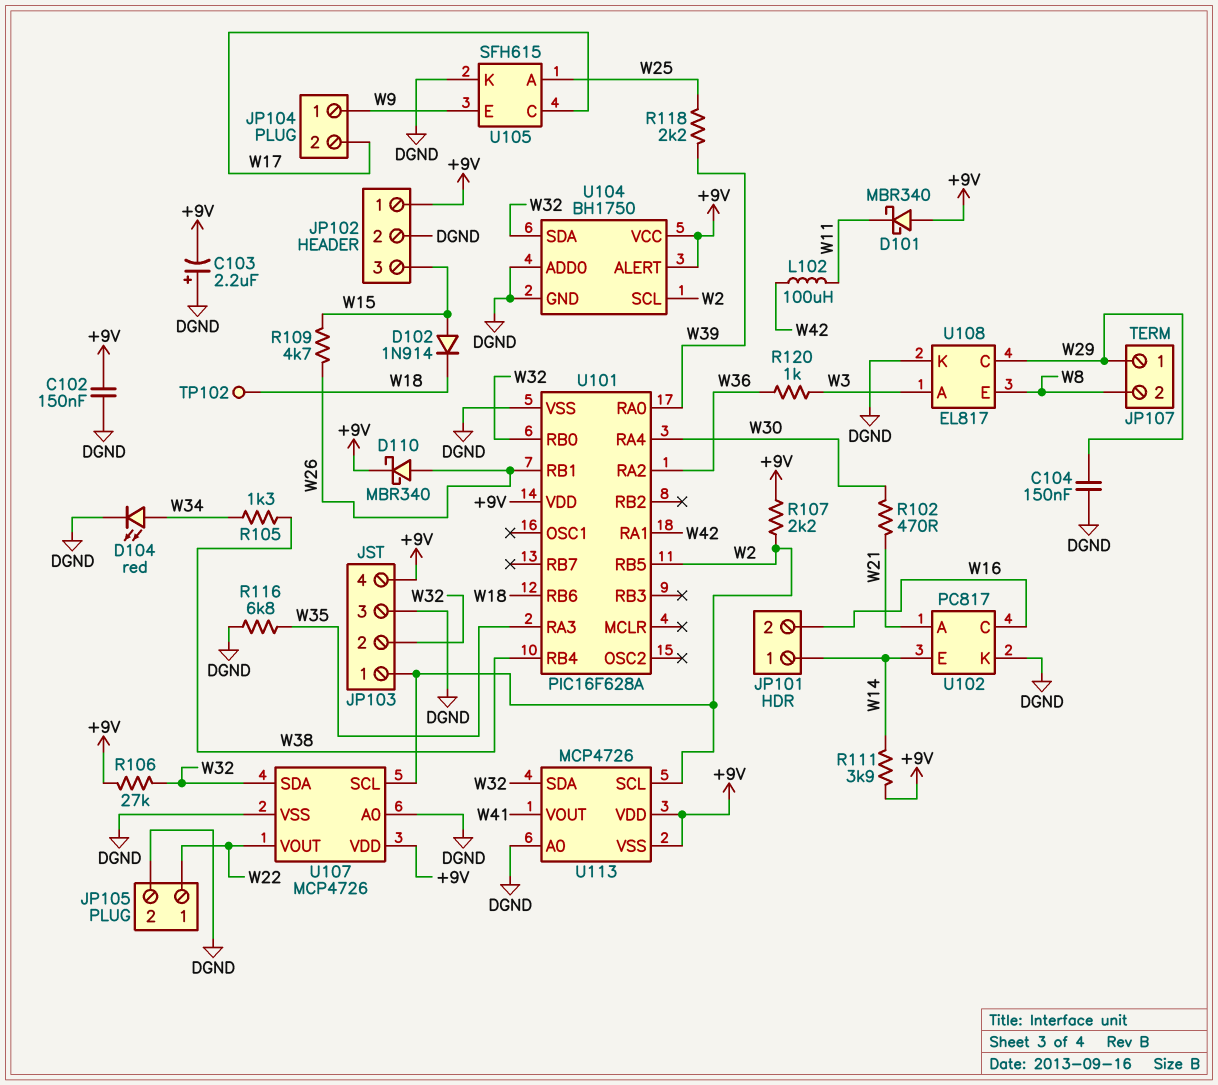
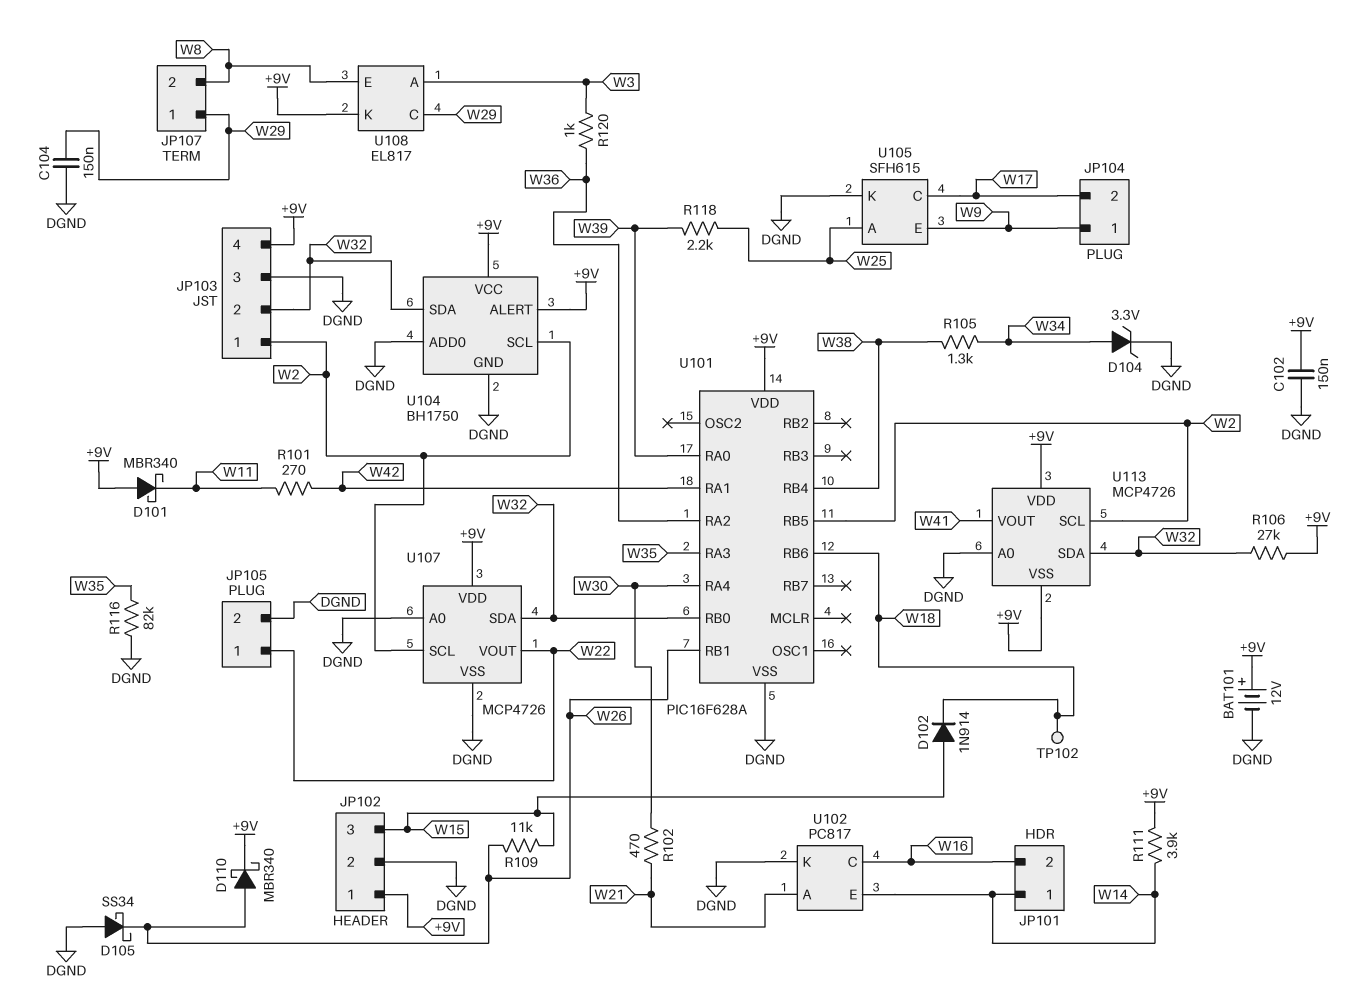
BAT101: none -> 12V (plus +9V, minus DGND)
C103: 2.2uF (plus DGND, minus +9V) -> none
D104: LED red (A W34, K DGND) -> zener 3.3V (A W34, K DGND)
D105: none -> schottky SS34 (A DGND, K W26)
L102: 100uH (W11, W42) -> none
R101: none -> 270 (W11, W42)
R107: 2.2k (+9V, W2) -> none
R109: 4.7k (W15, W26) -> 11k (W15, W26)
R116: 6.8k (DGND, W35) -> 82k (DGND, W35)
U108 pin K: DGND -> +9V

